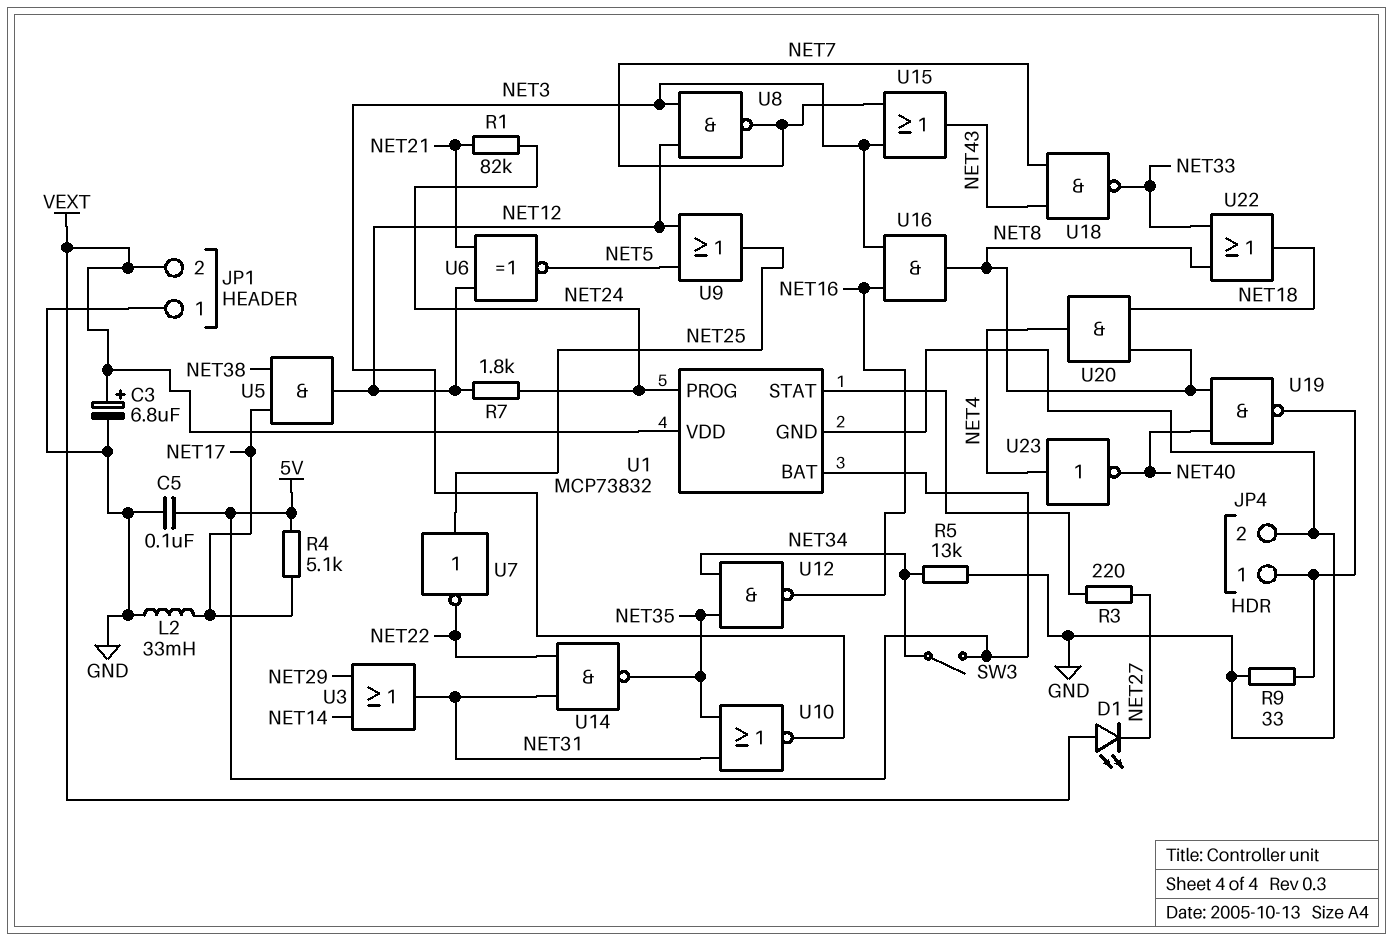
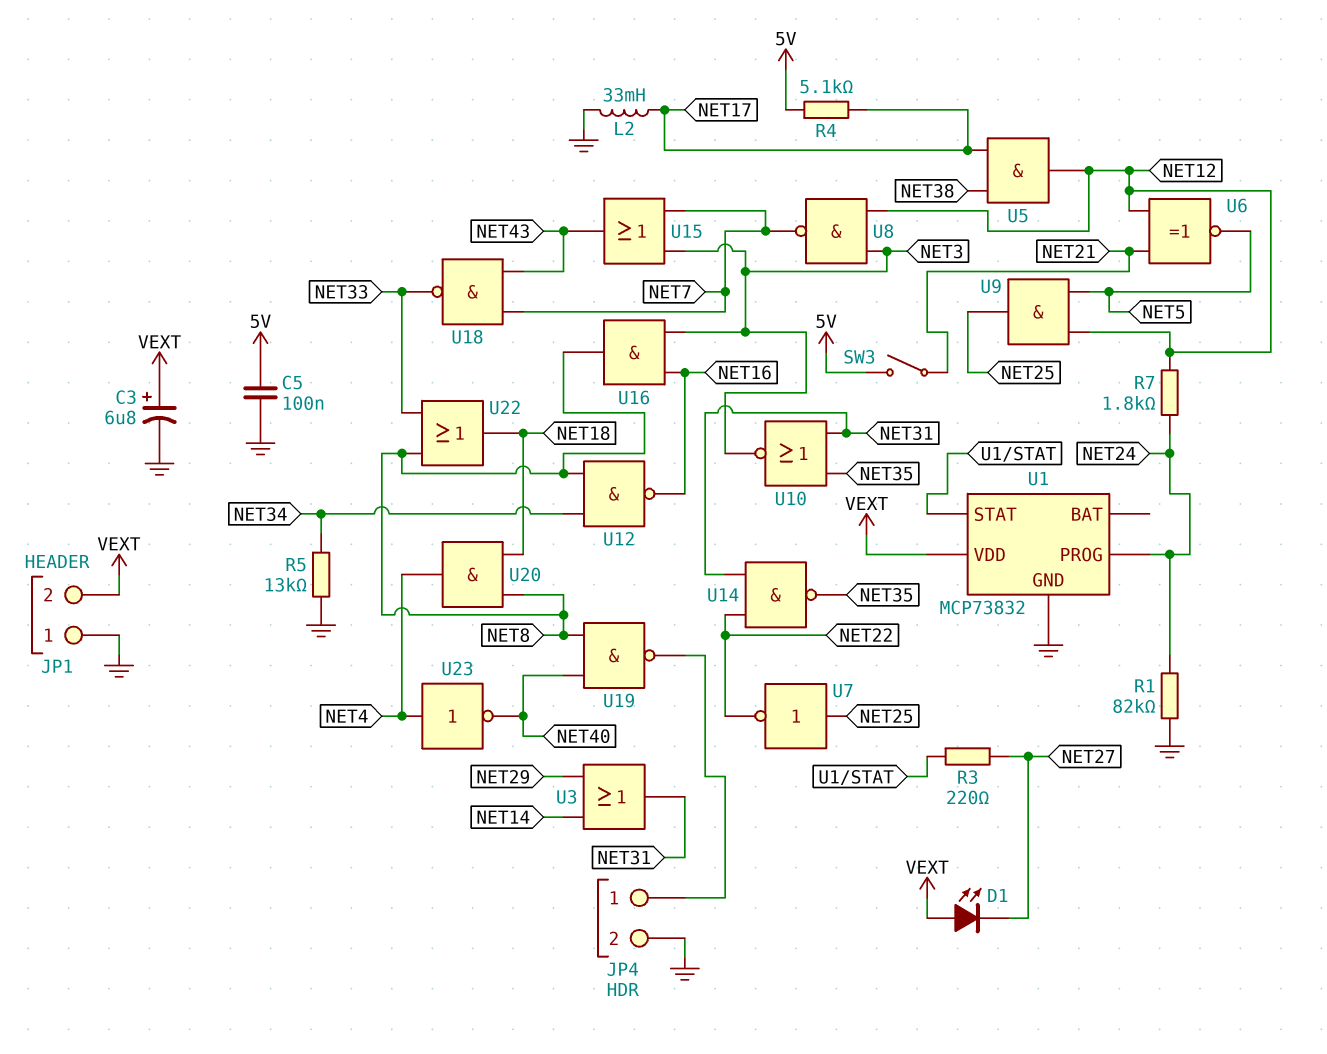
R1: 82k (NET21, NET24) -> 82k (GND, NET24)
R9: 33 (GND, JP4/1) -> none
SW3: switch (5V, NET34) -> switch (5V, NET21)
U1 pin BAT: 5V -> none
U9: OR (in NET5, in NET12, out NET25) -> AND (in NET5, in NET12, out NET25)
U12: NAND (in NET34, in NET35, out NET16) -> NAND (in NET8, in NET34, out NET16)

